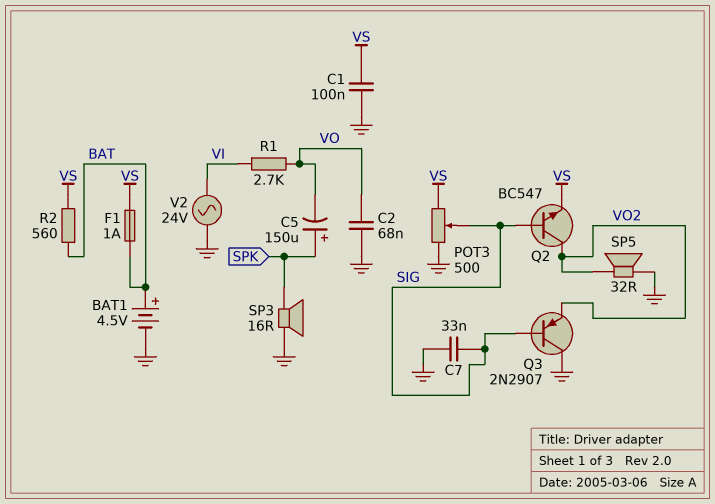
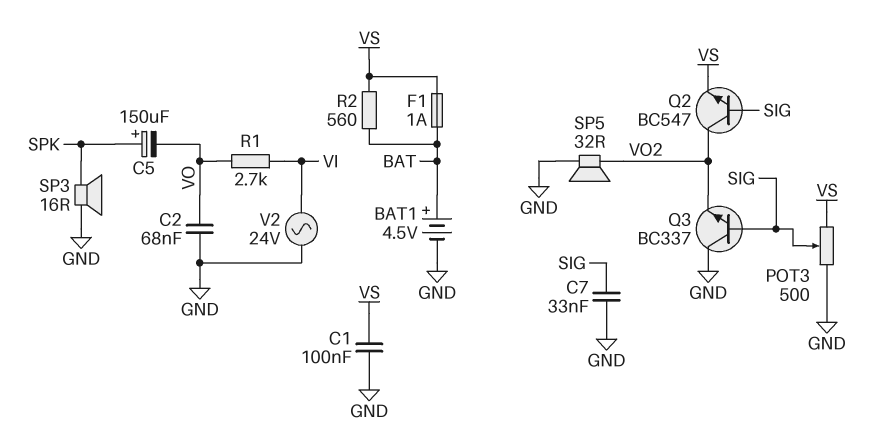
Q3: PNP 2N2907 (B SIG, C GND, E VO2) -> NPN BC337 (B SIG, C GND, E VO2)

